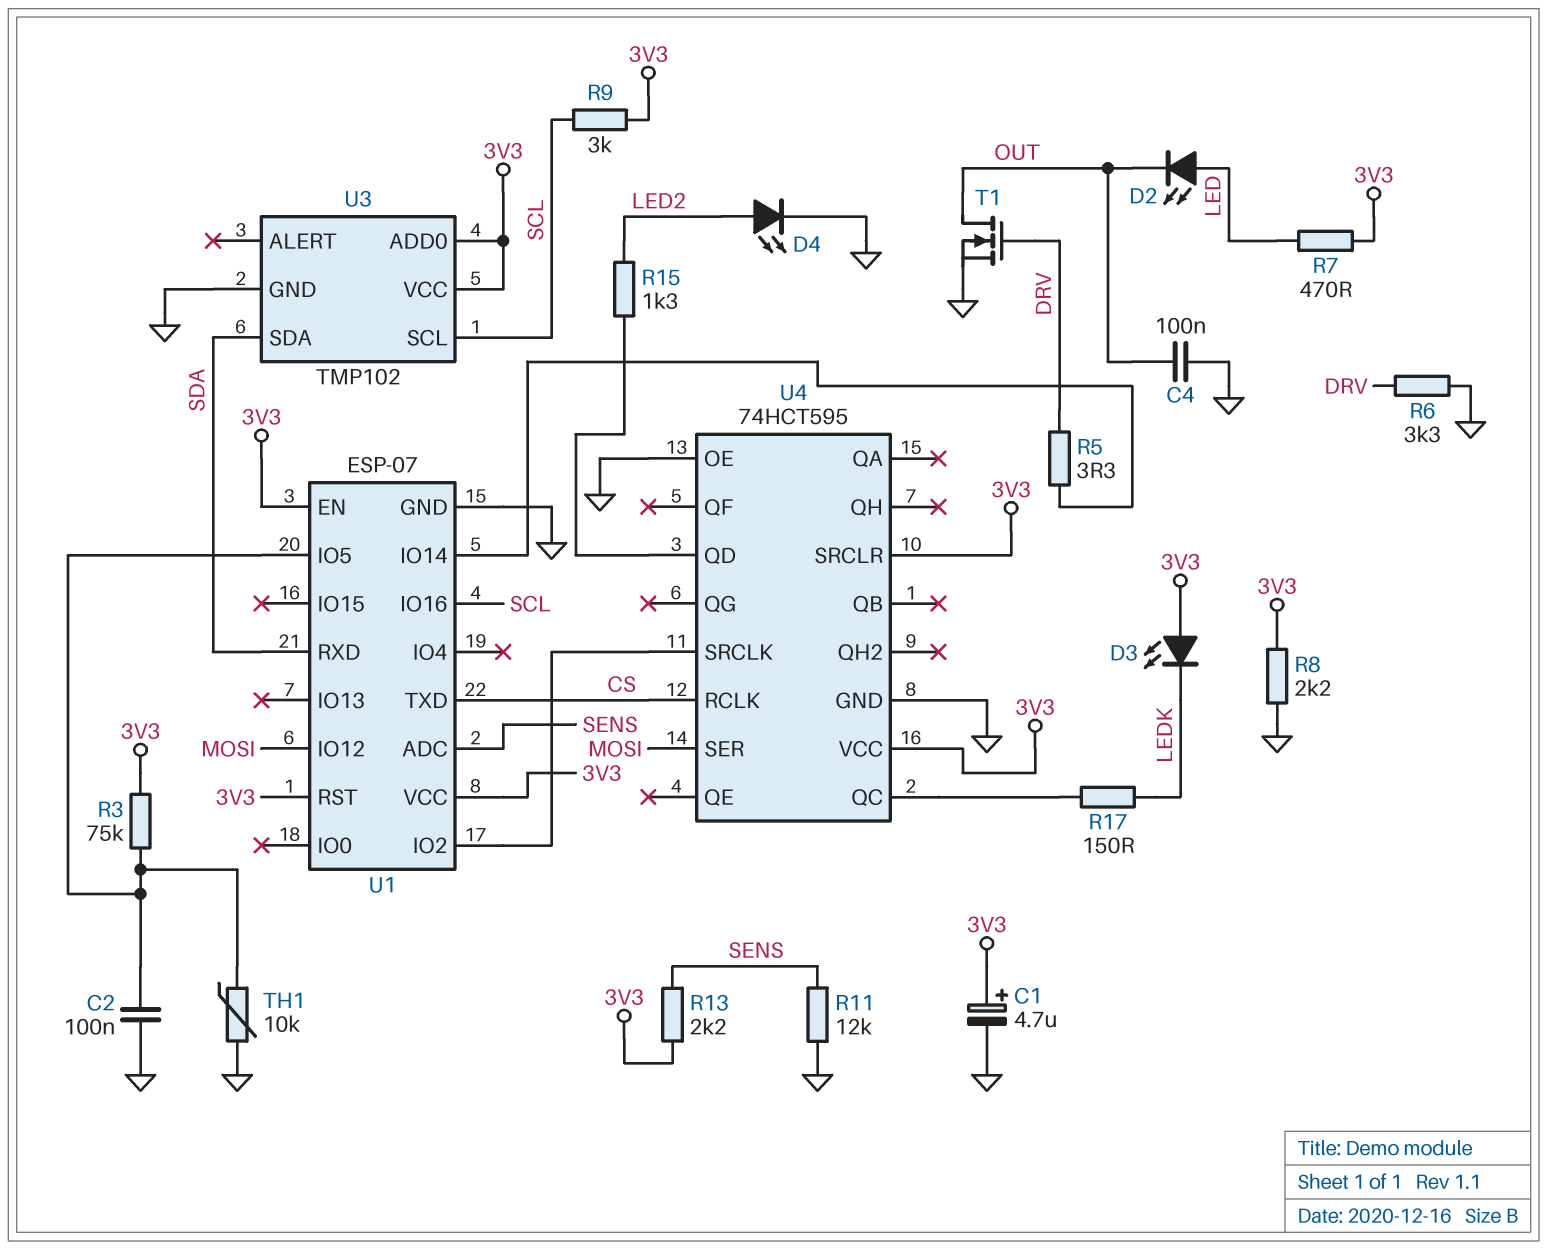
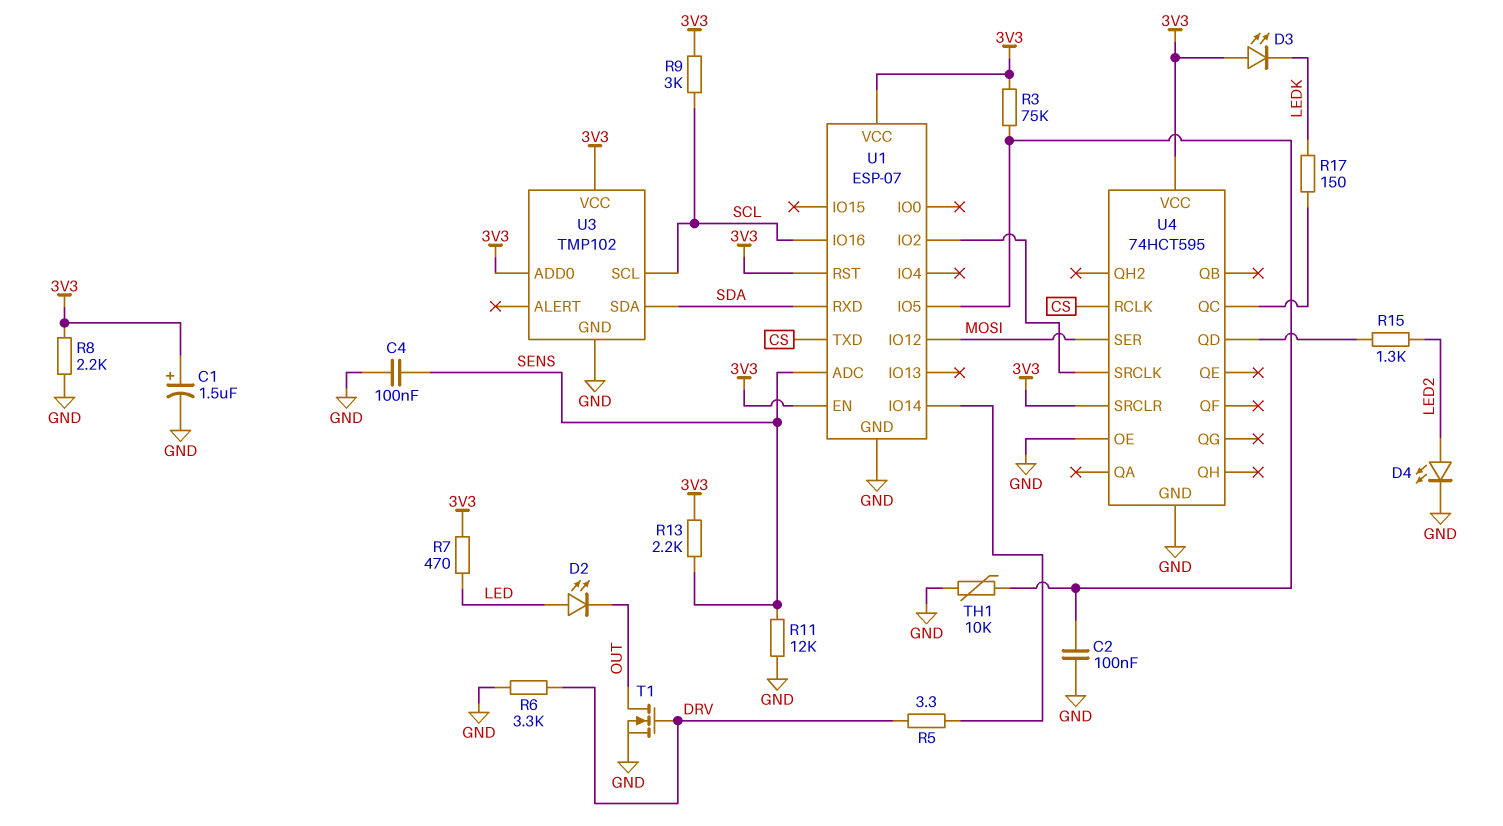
C1: 4.7uF (plus 3V3, minus GND) -> 1.5uF (plus 3V3, minus GND)
C4: 100nF (GND, OUT) -> 100nF (GND, SENS)

